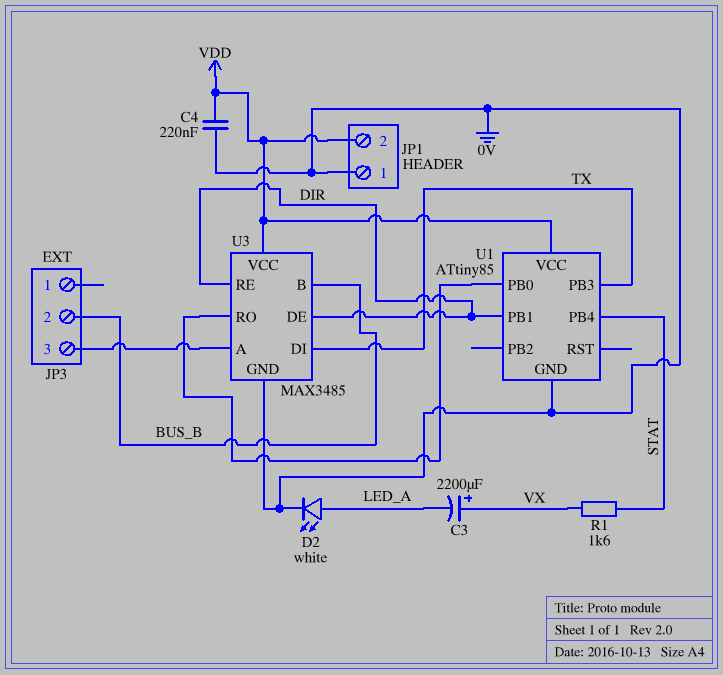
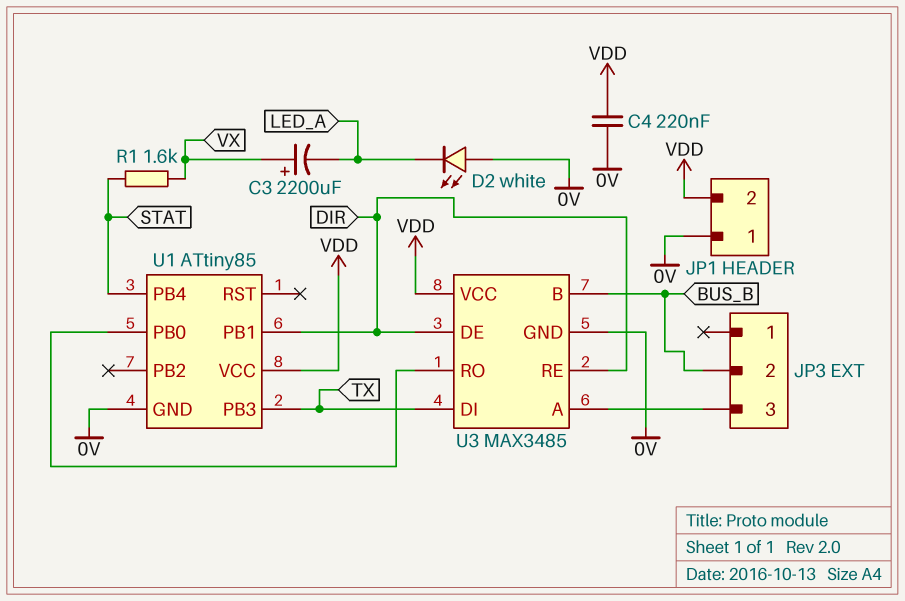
D2: LED white (A LED_A, K 0V) -> LED white (A 0V, K LED_A)

